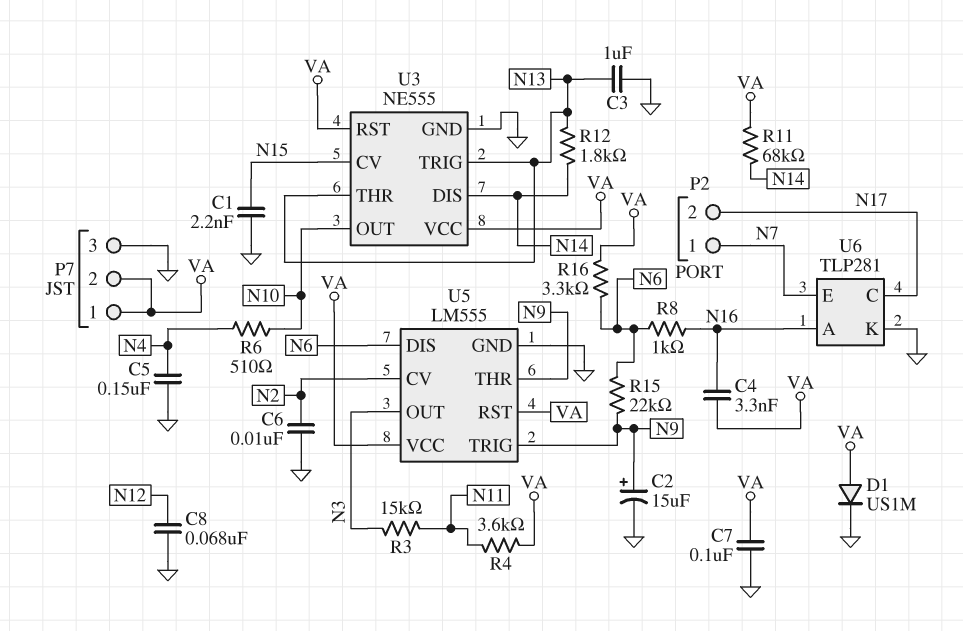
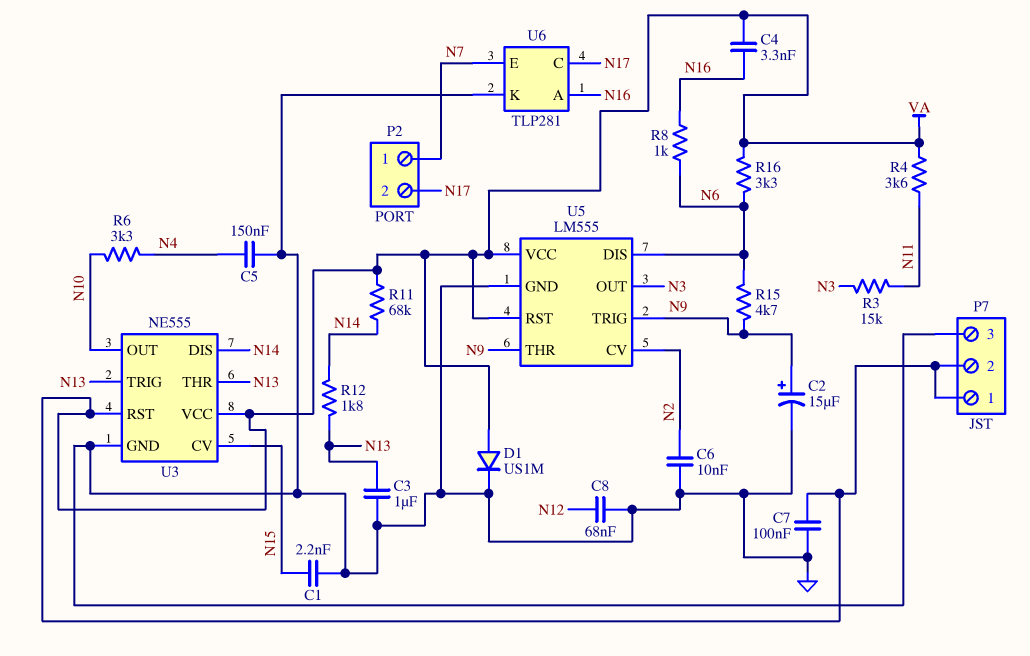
R6: 510 (N4, N10) -> 3.3k (N4, N10)
R15: 22k (N6, N9) -> 4.7k (N6, N9)

